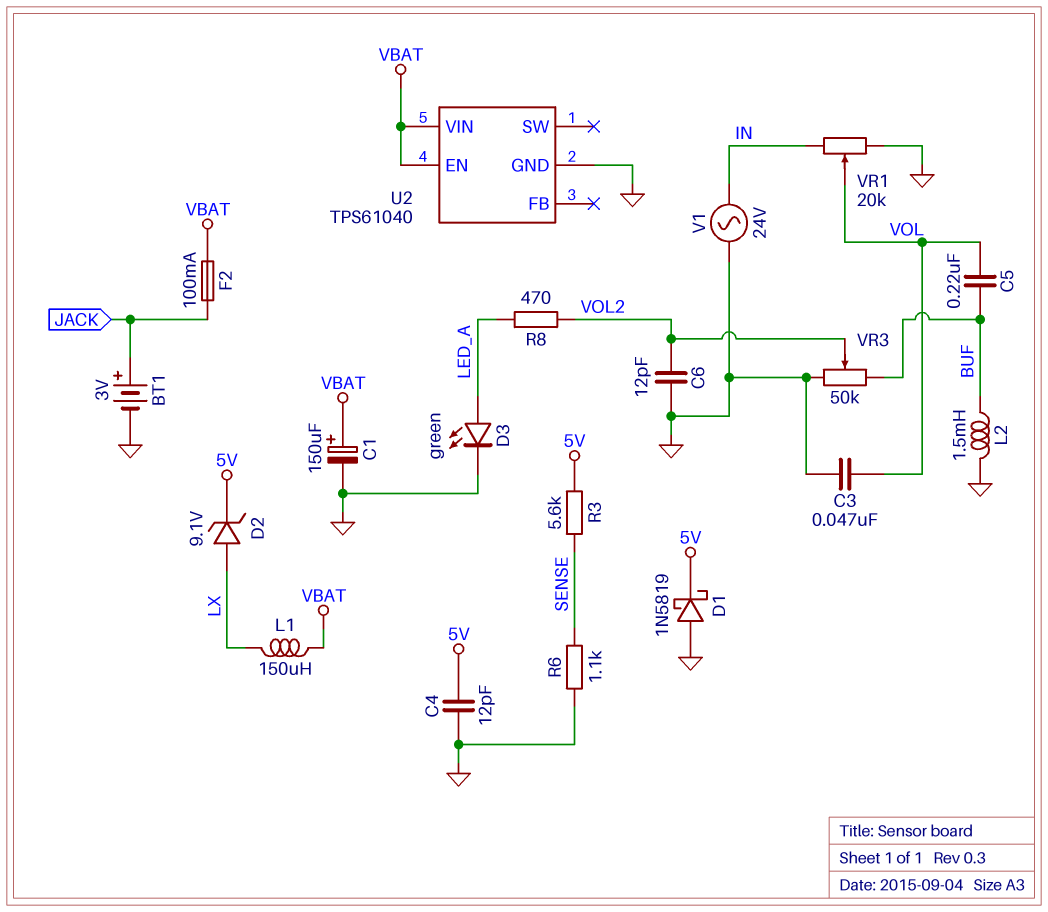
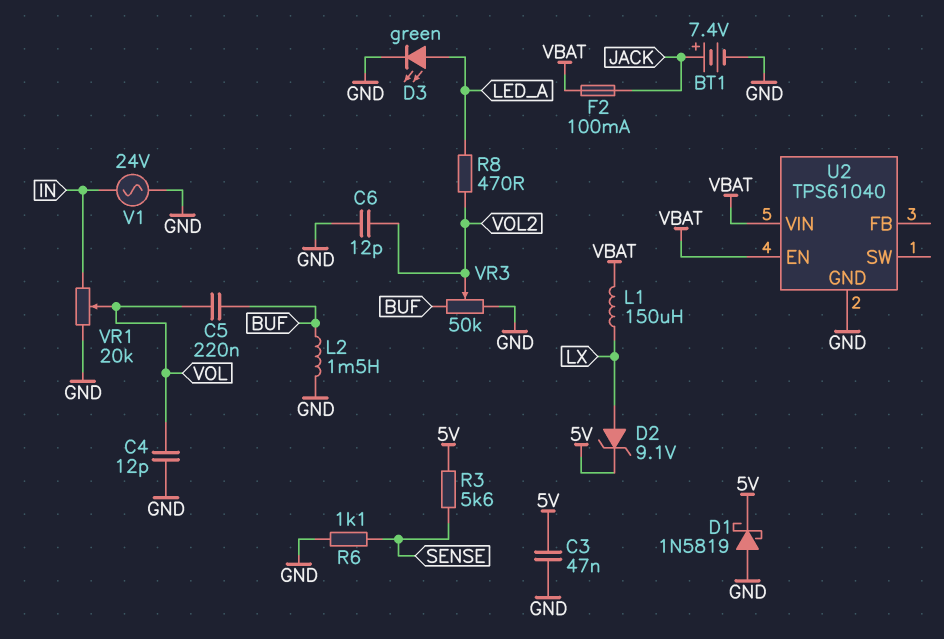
BT1: 3V (plus JACK, minus GND) -> 7.4V (plus JACK, minus GND)
C1: 150uF (plus VBAT, minus GND) -> none
C3: 47nF (GND, VOL) -> 47nF (5V, GND)
C4: 12pF (5V, GND) -> 12pF (GND, VOL)

